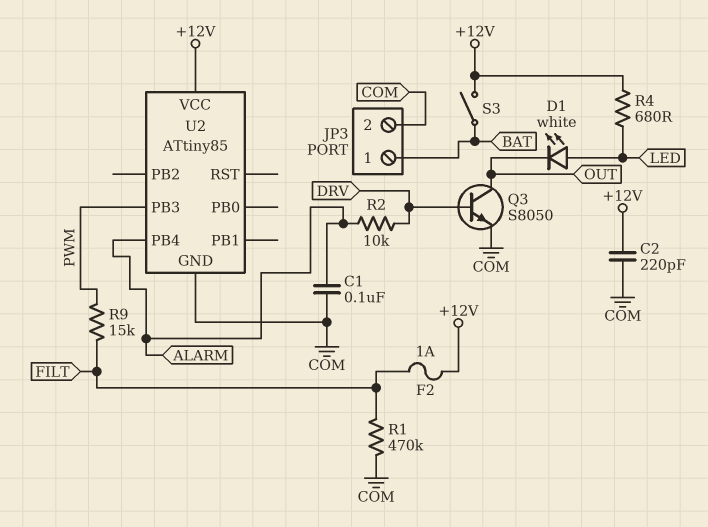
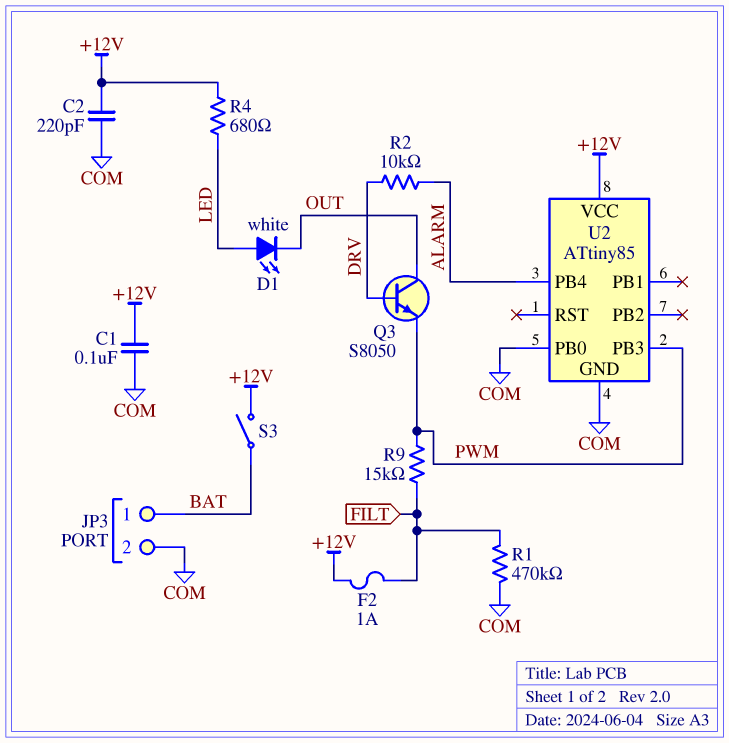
C1: 100nF (ALARM, COM) -> 100nF (+12V, COM)
Q3: NPN S8050 (B DRV, C OUT, E COM) -> NPN S8050 (B DRV, C OUT, E PWM)
U2 pin PB0: none -> COM

